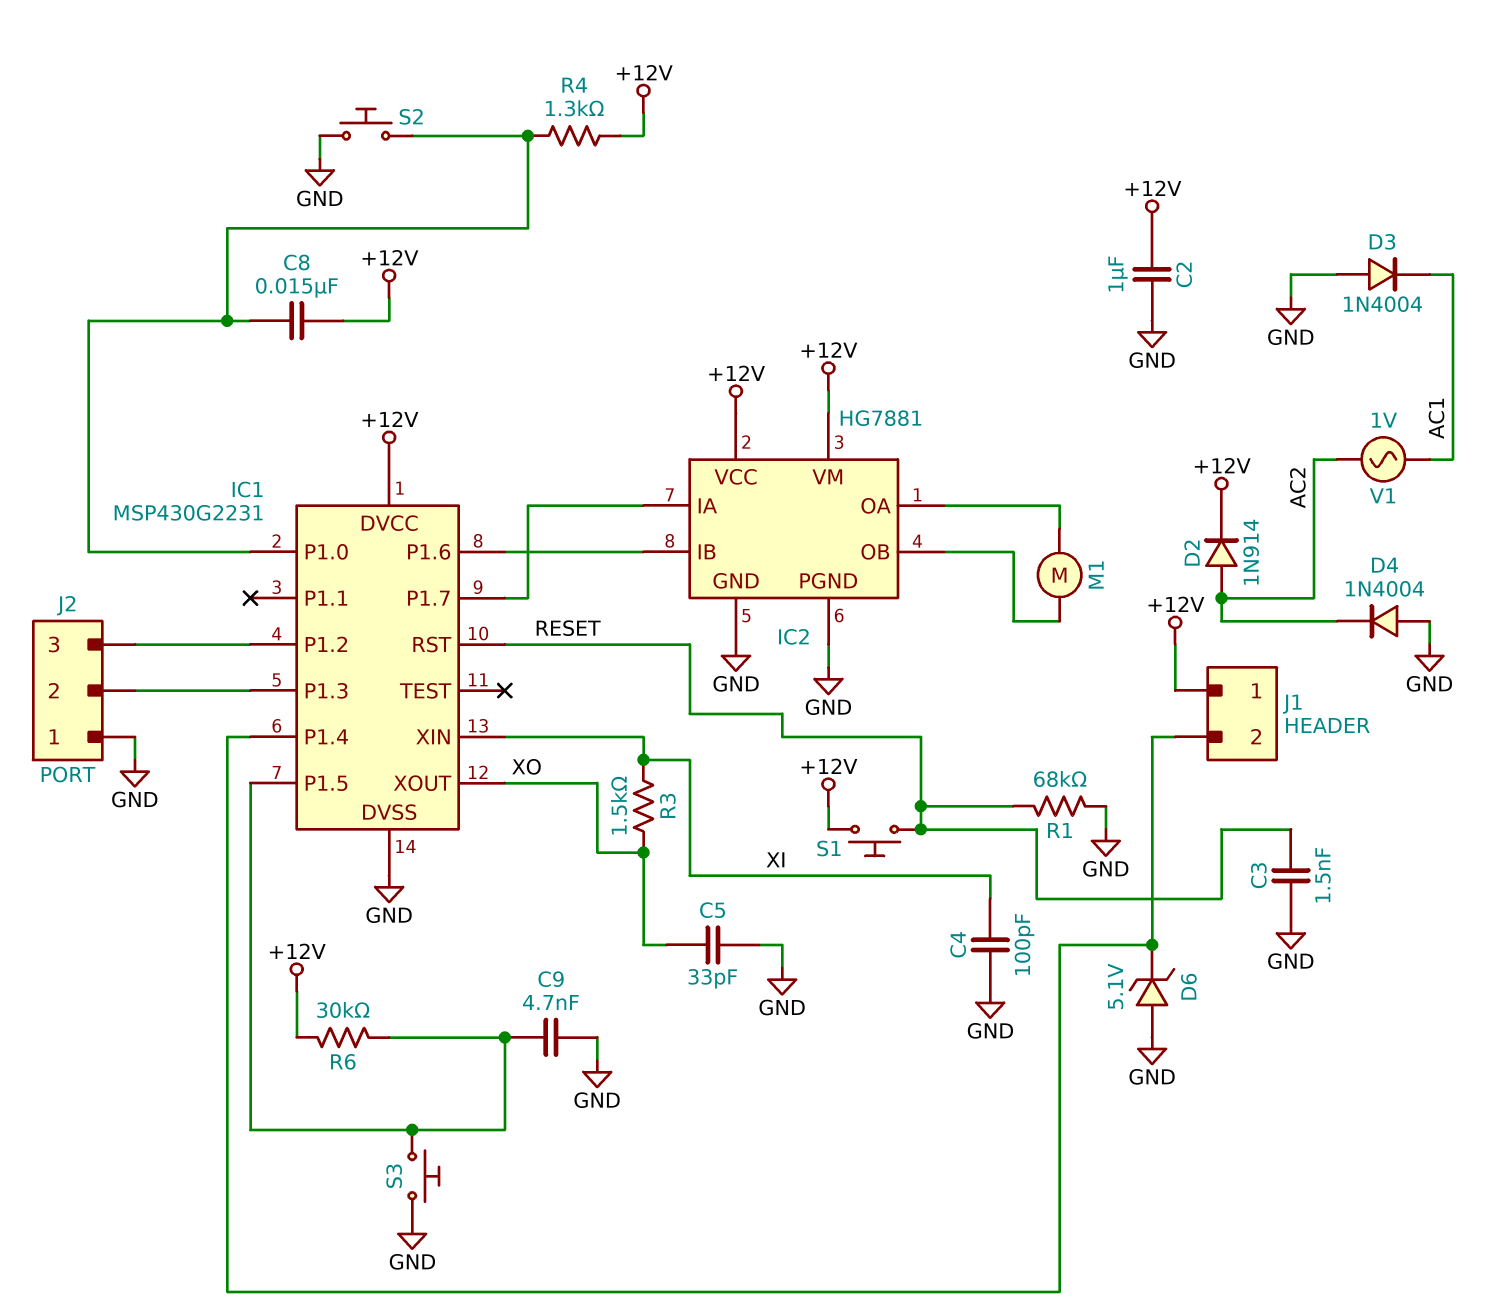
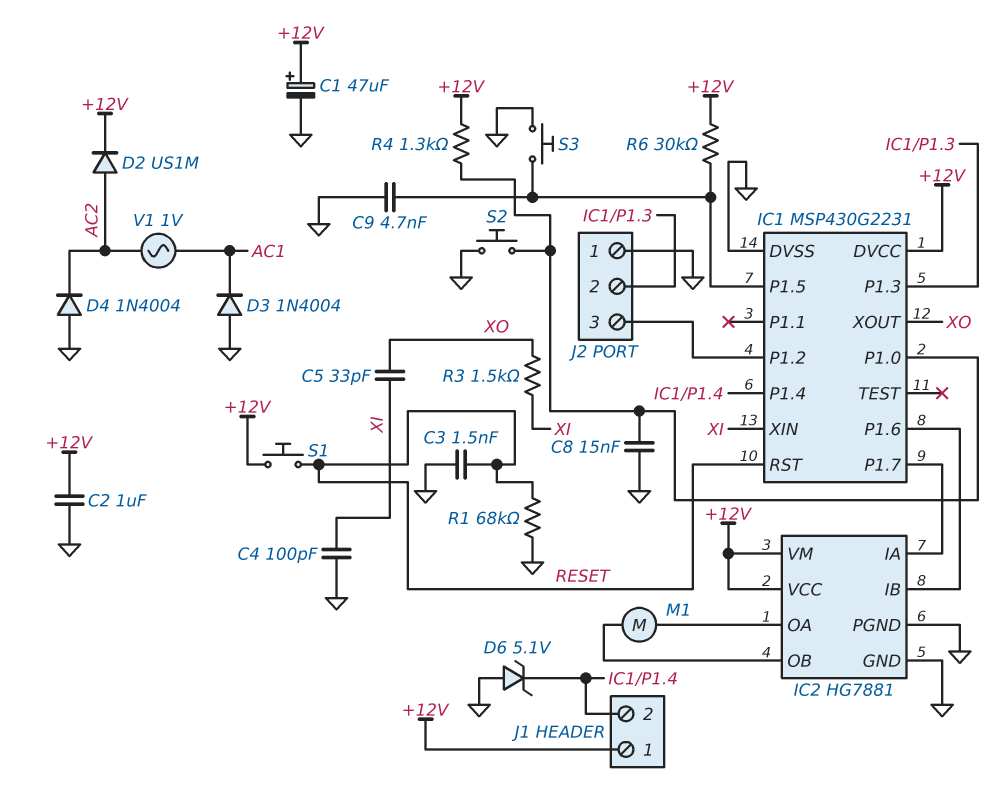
C1: none -> 47uF (plus +12V, minus GND)
C5: 33pF (GND, XO) -> 33pF (XI, XO)
C8: 15nF (+12V, IC1/P1.0) -> 15nF (GND, IC1/P1.0)
D2: diode 1N914 (A AC2, K +12V) -> diode US1M (A AC2, K +12V)

